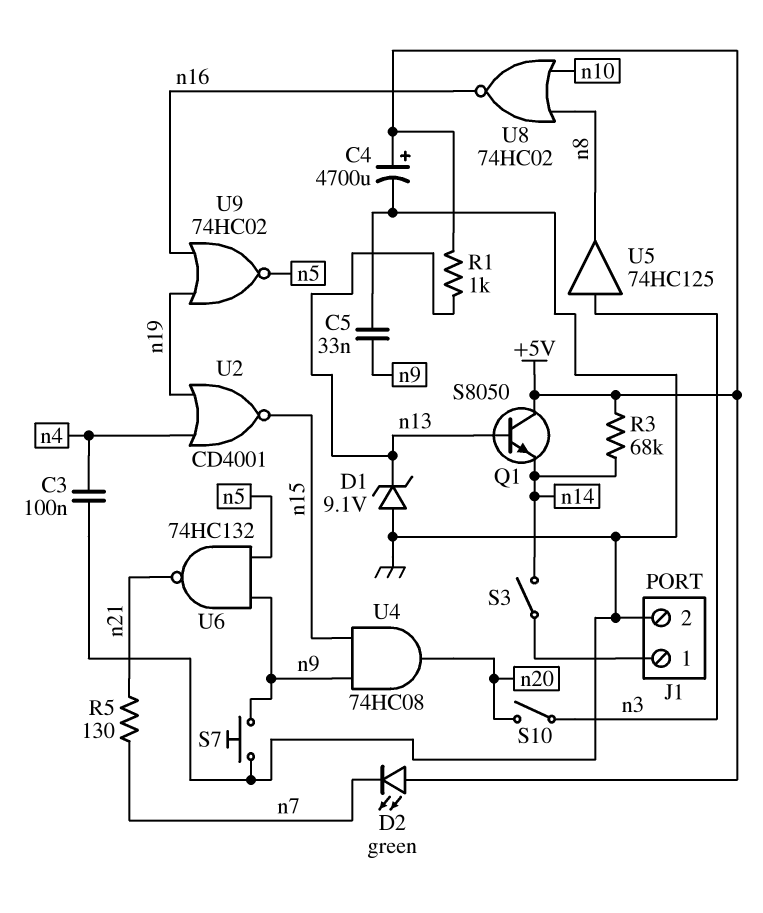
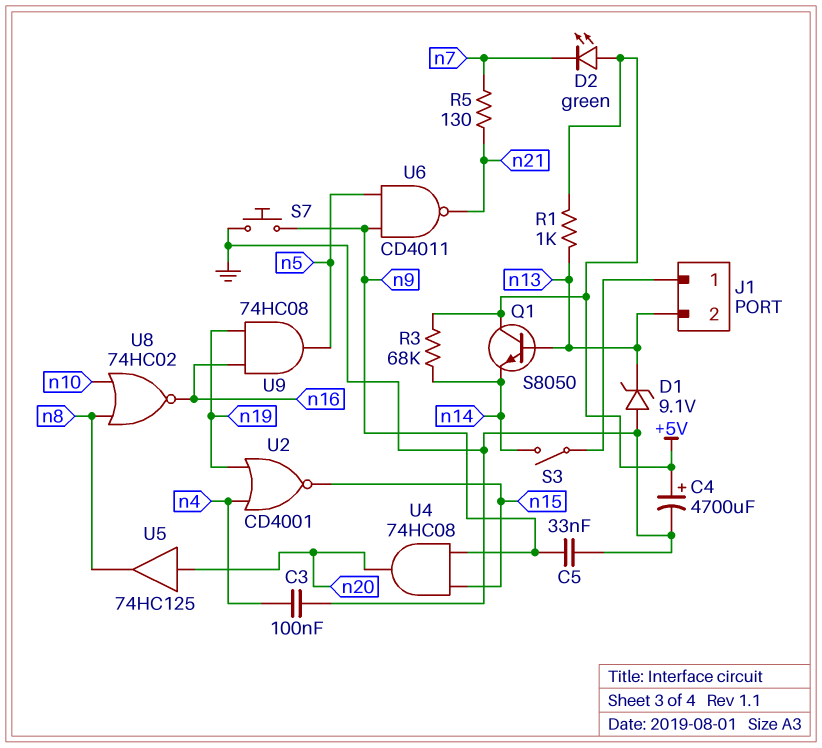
J1 pin 2: GND -> n13
S10: switch (n3, n20) -> none
U5: buffer 74HC125 (in n3, out n8) -> buffer 74HC125 (in n20, out n8)
U6: NAND 74HC132 (in n5, in n9, out n21) -> NAND CD4011 (in n5, in n9, out n21)
U9: NOR 74HC02 (in n16, in n19, out n5) -> AND 74HC08 (in n16, in n19, out n5)

